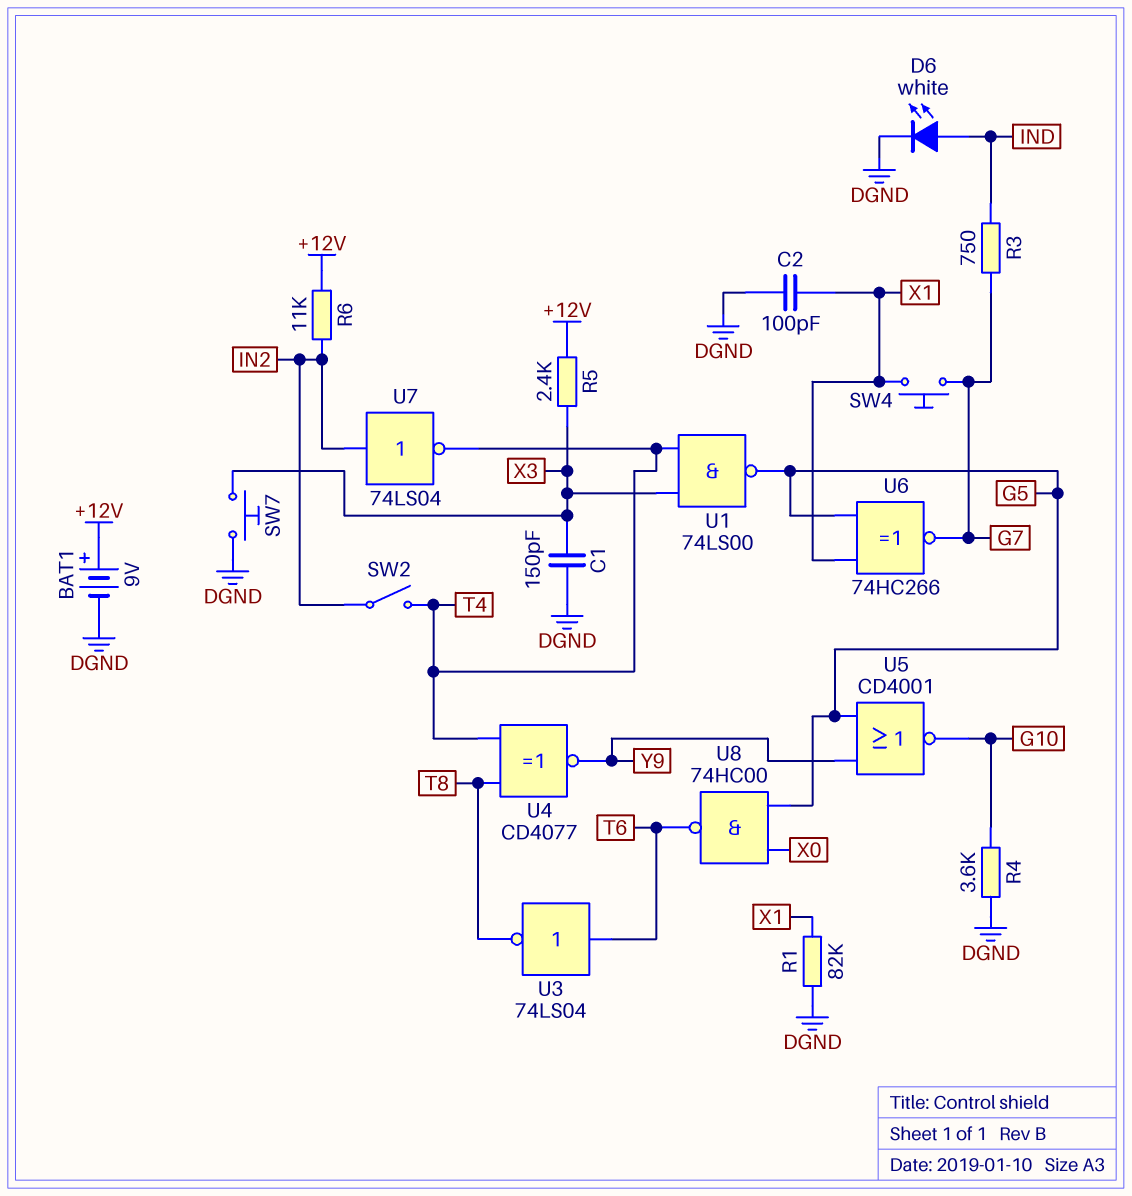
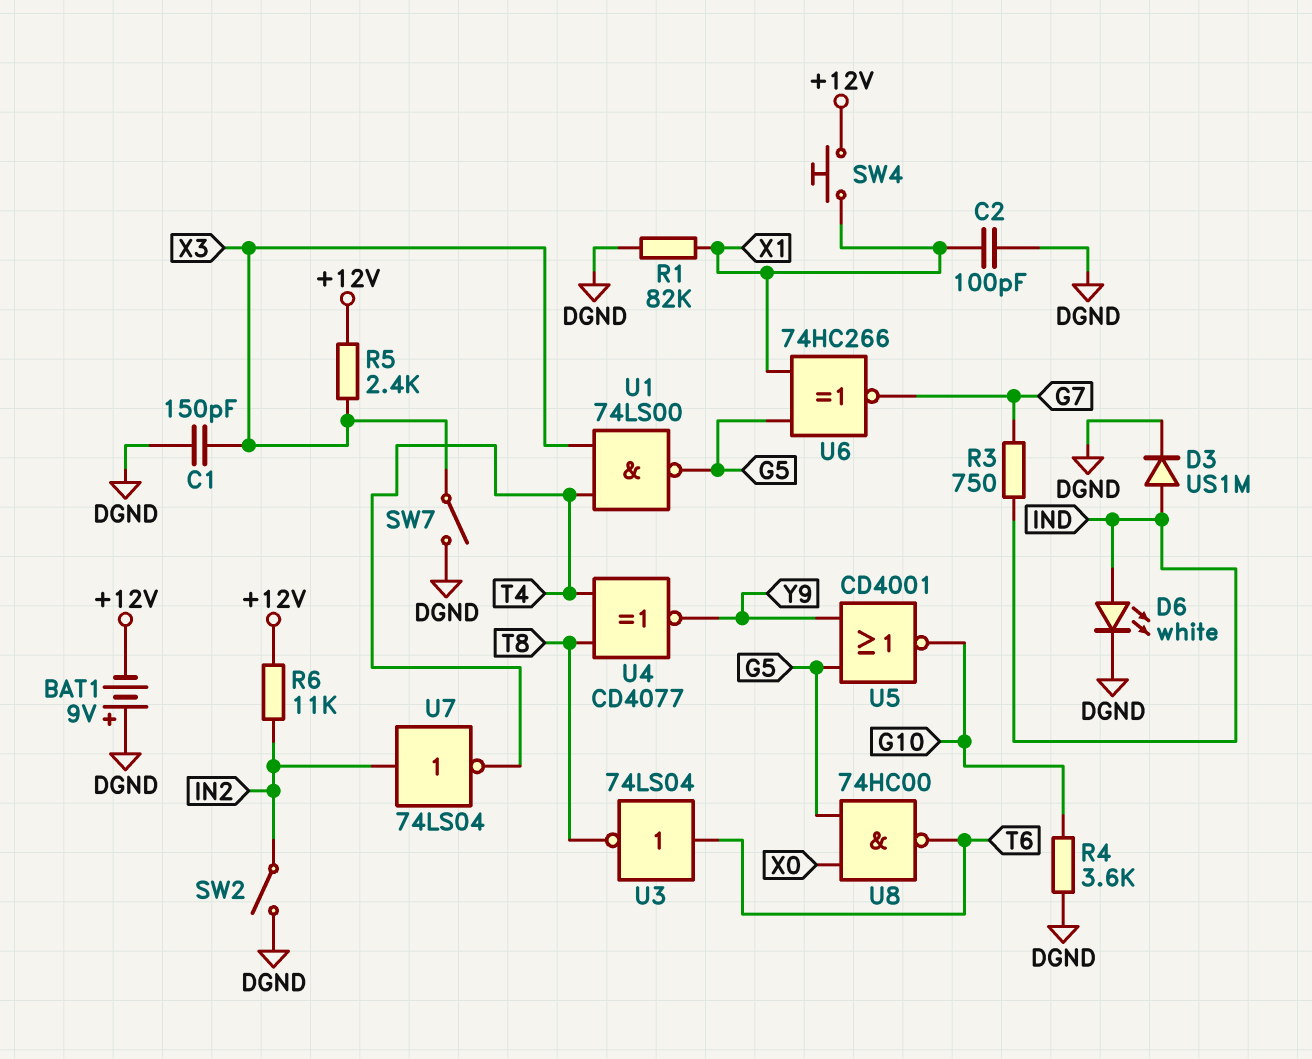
BAT1: 9V (plus +12V, minus DGND) -> 9V (plus DGND, minus +12V)
D3: none -> diode US1M (A IND, K DGND)
SW2: switch (IN2, T4) -> switch (DGND, IN2)
SW4: button (G7, X1) -> button (+12V, X1)
SW7: button (DGND, X3) -> switch (DGND, X3)

